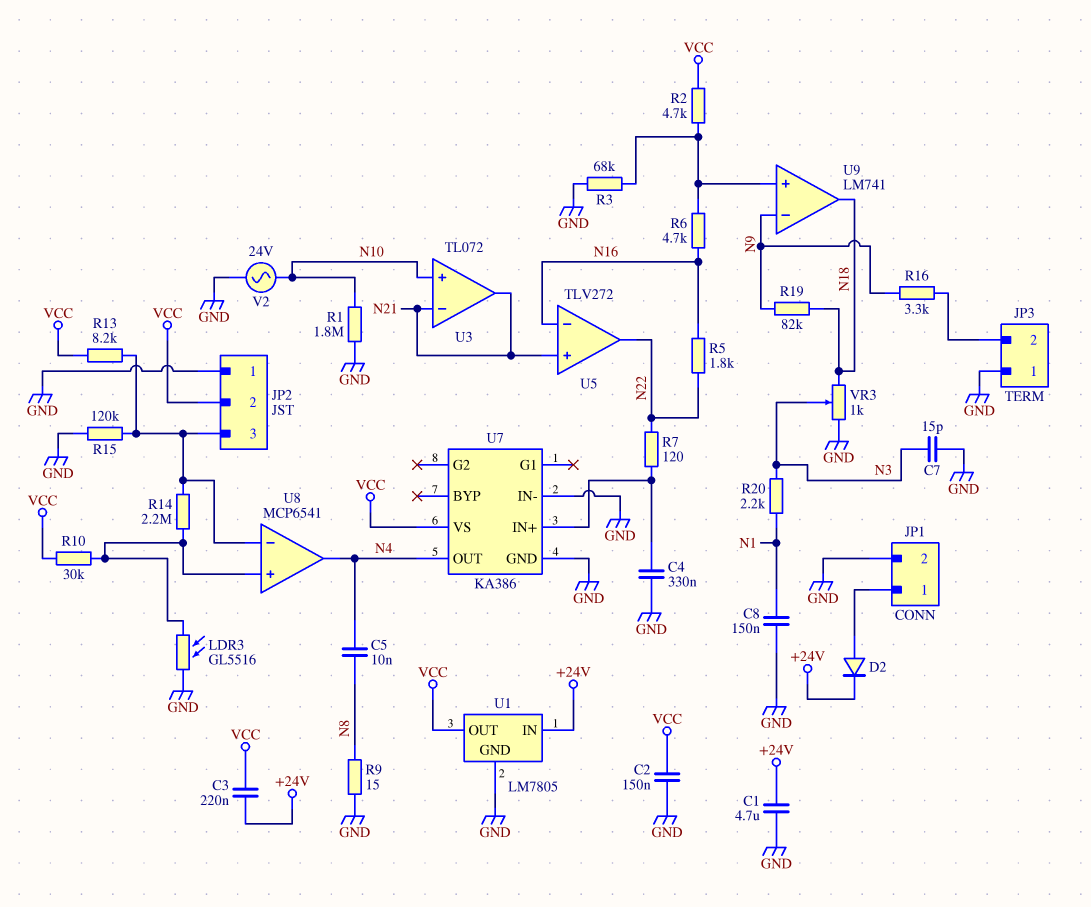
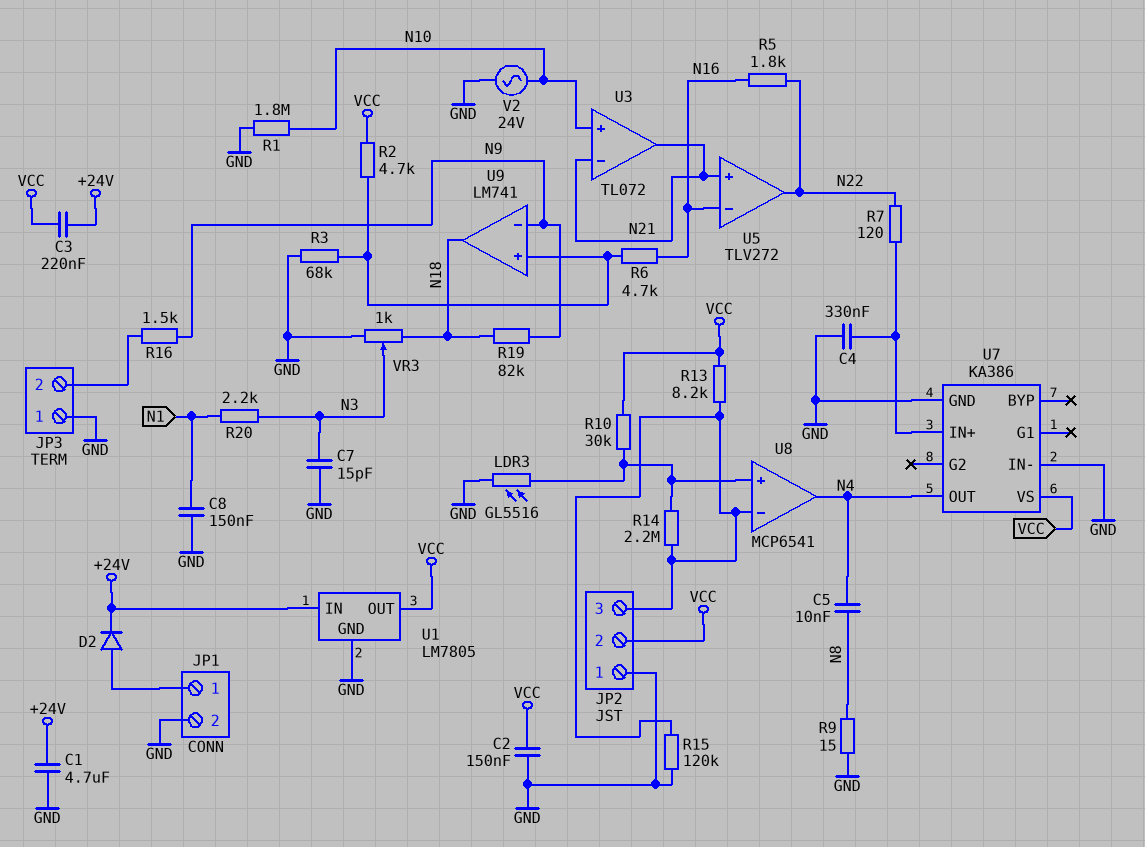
R16: 3.3k (JP3/2, N9) -> 1.5k (JP3/2, N9)

